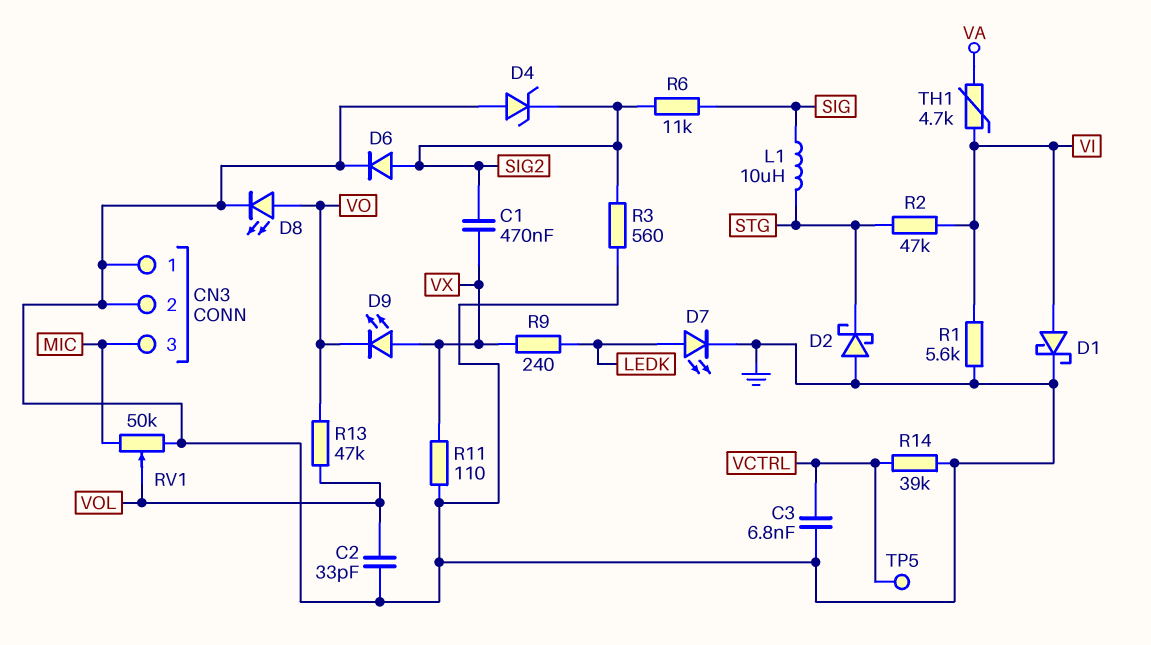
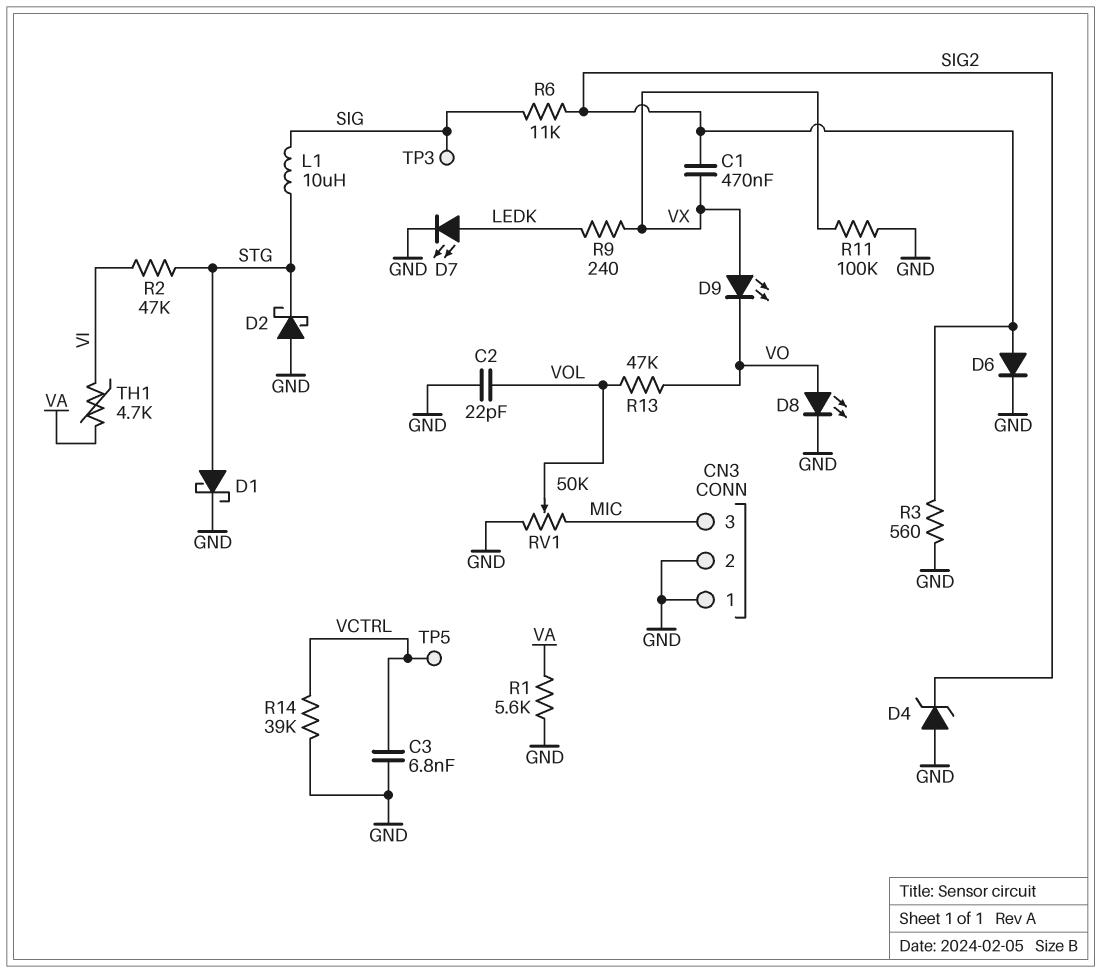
C2: 33pF (GND, VOL) -> 22pF (GND, VOL)
D1: schottky (A VI, K GND) -> schottky (A STG, K GND)
R1: 5.6k (GND, VI) -> 5.6k (GND, VA)
R11: 110 (GND, VX) -> 100k (GND, VX)
TP3: none -> test point (SIG)

